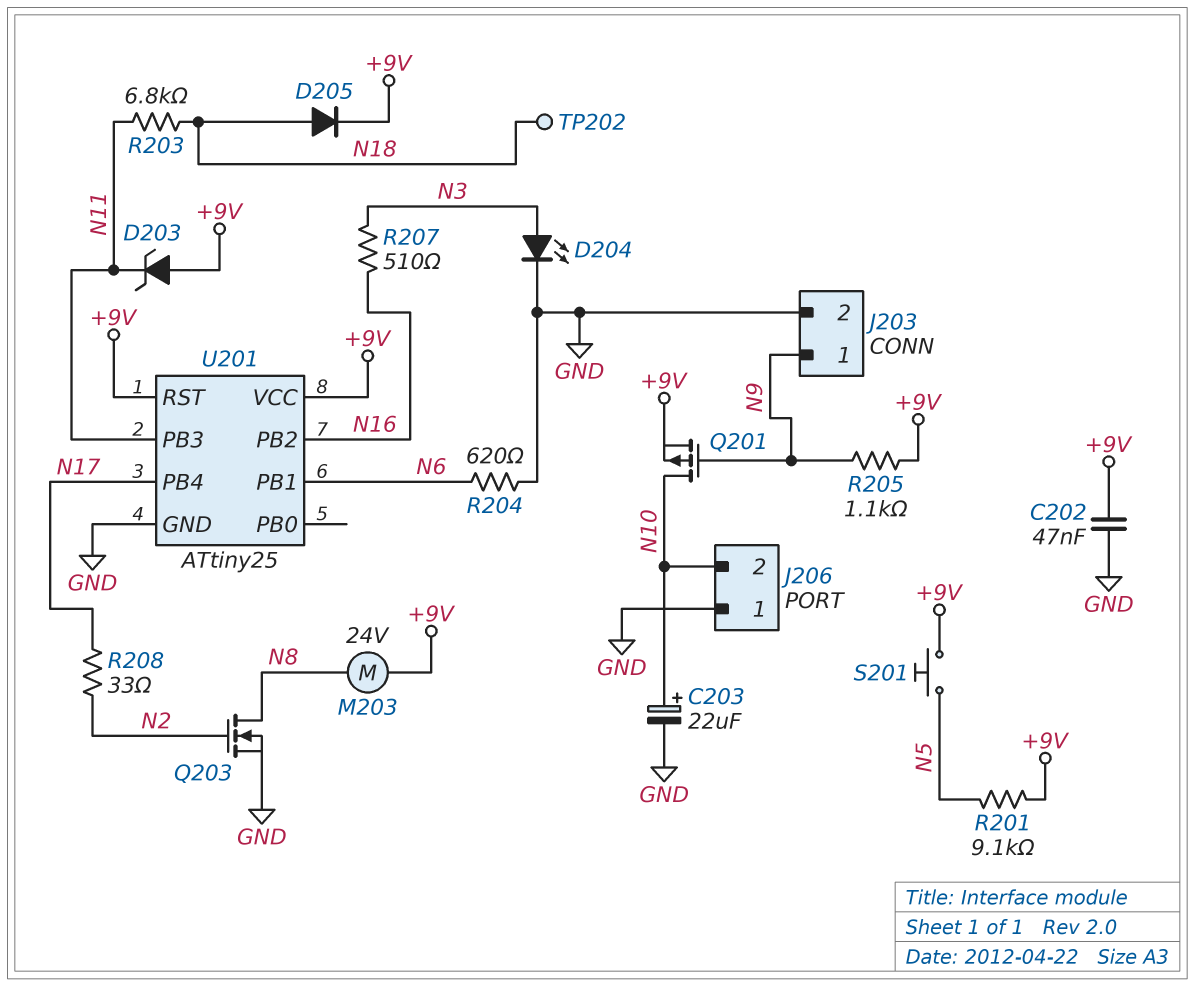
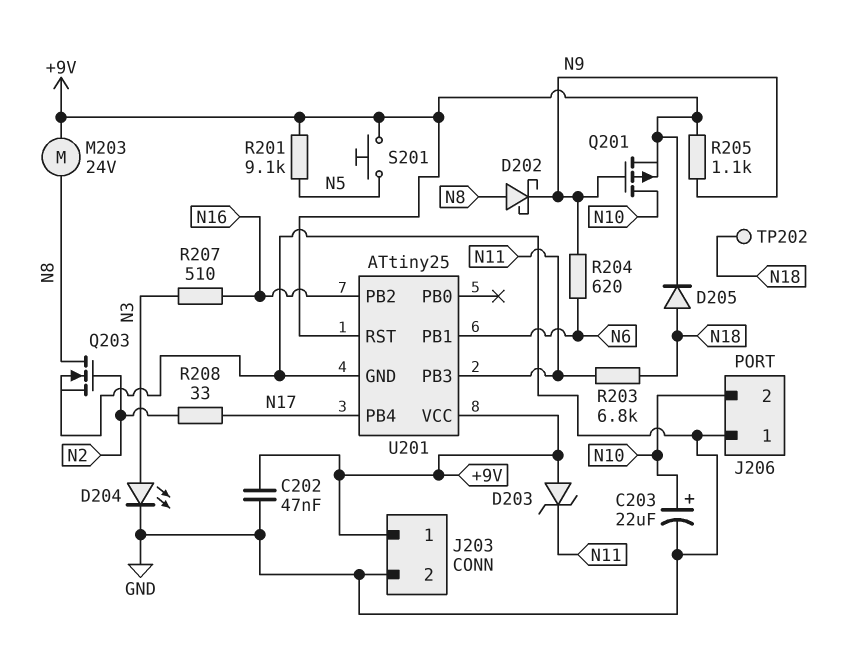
D202: none -> schottky (A N8, K N9)
J203 pin 1: N9 -> +9V
R204: 620 (GND, N6) -> 620 (N6, N9)

